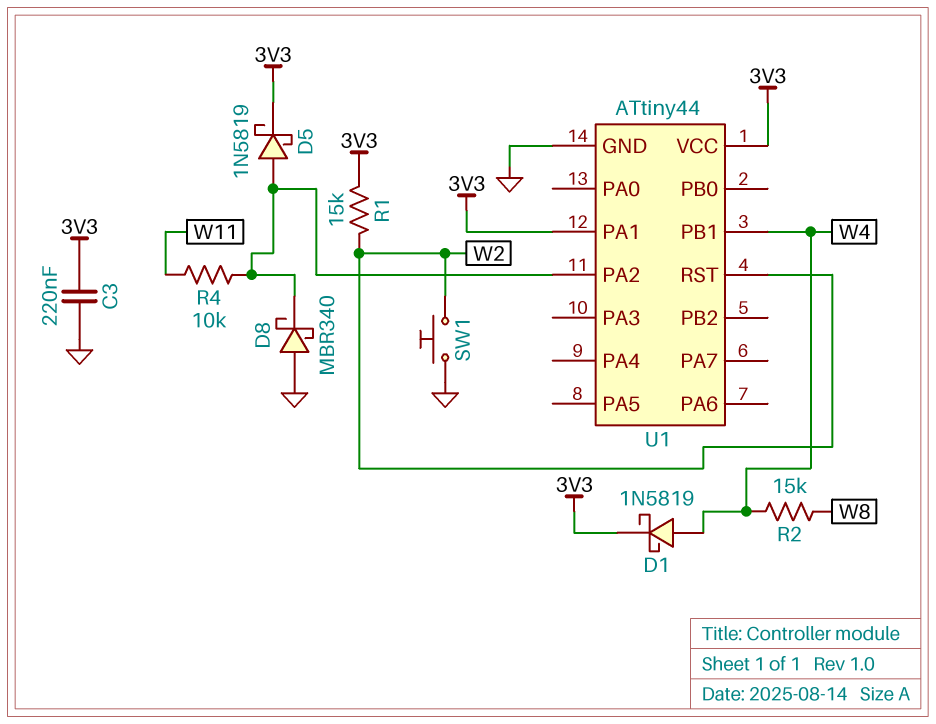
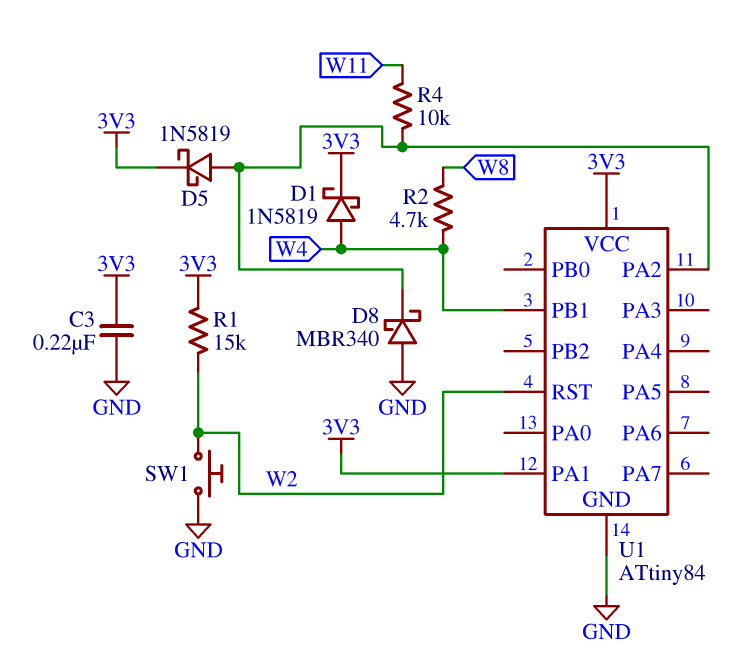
R2: 15k (W4, W8) -> 4.7k (W4, W8)
U1: ATtiny44 -> ATtiny84

